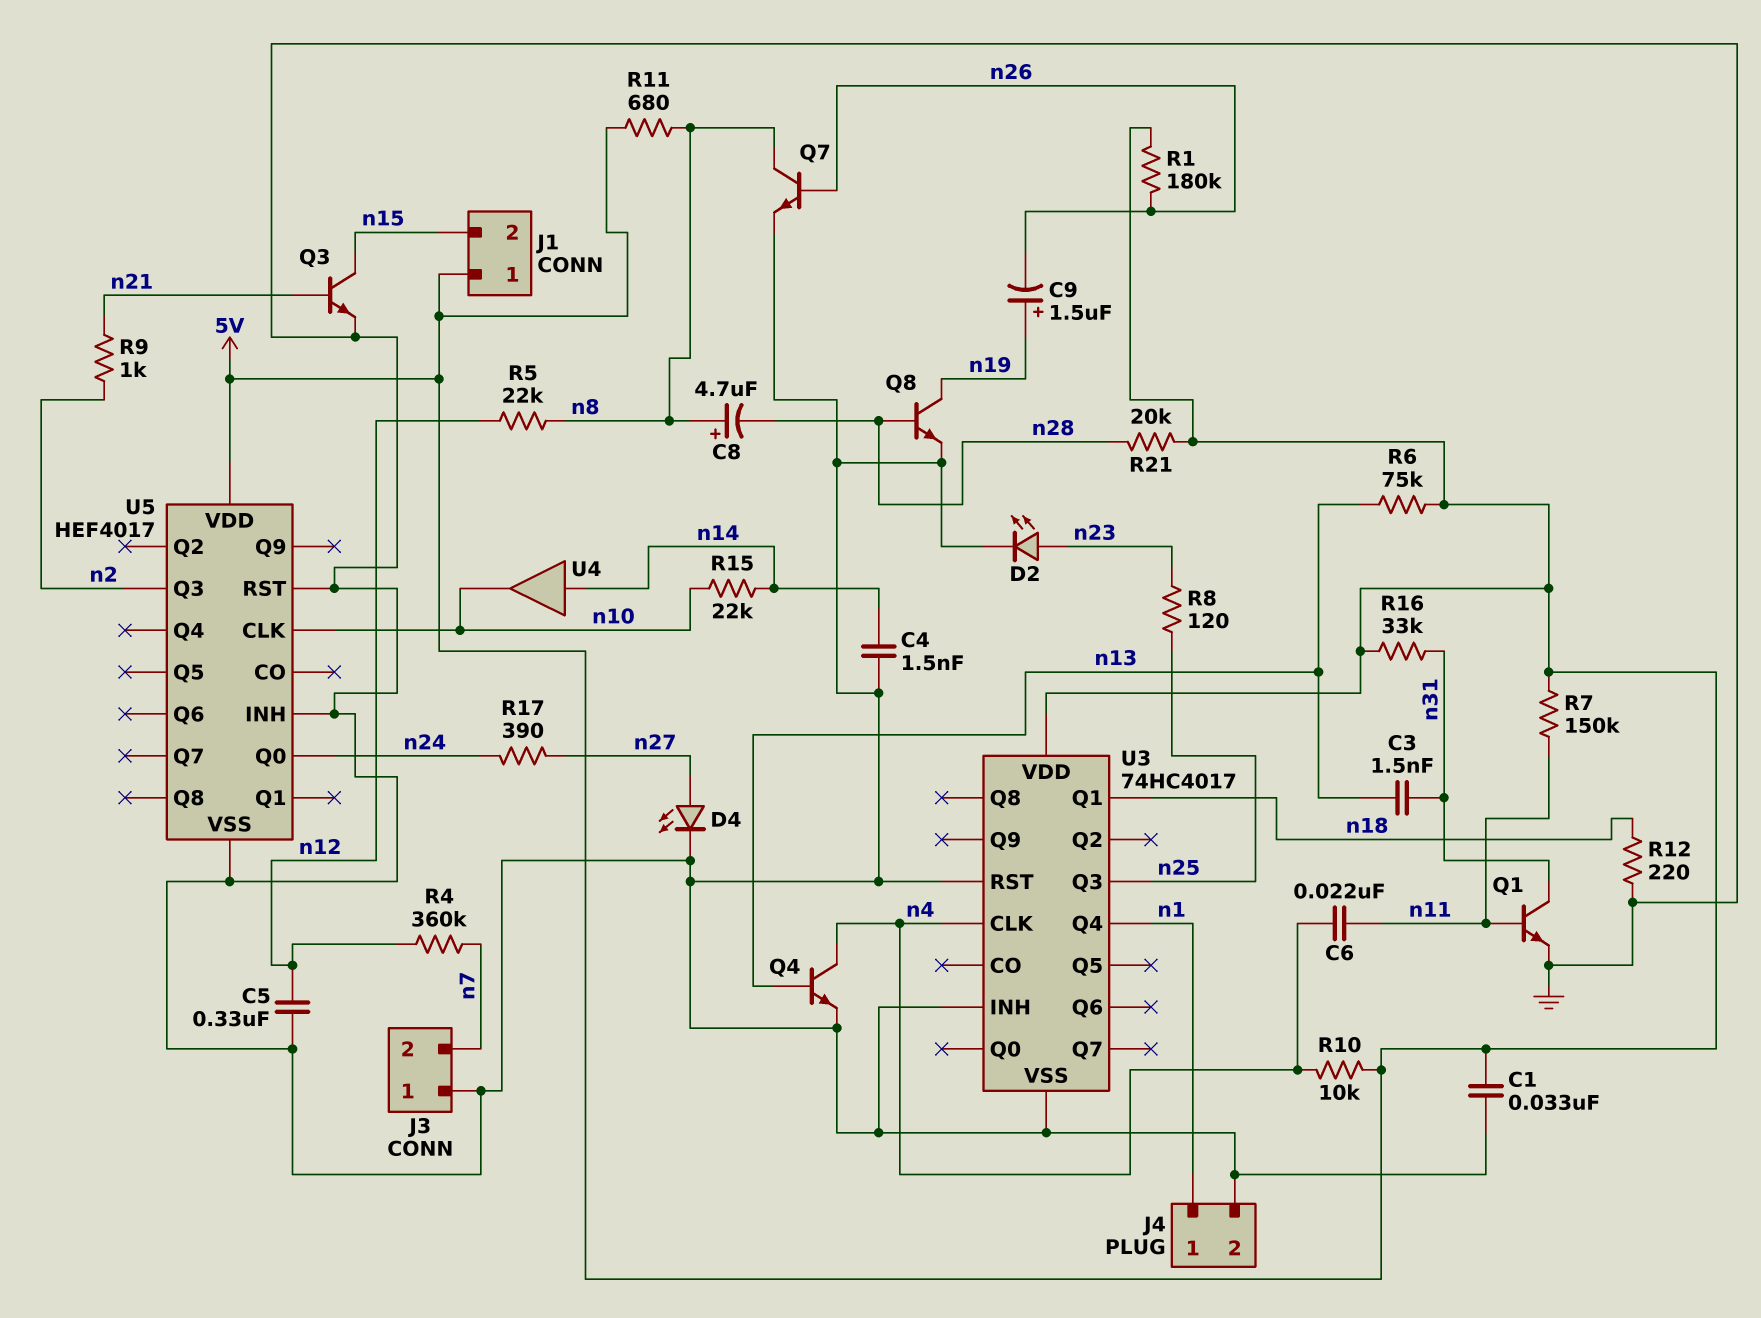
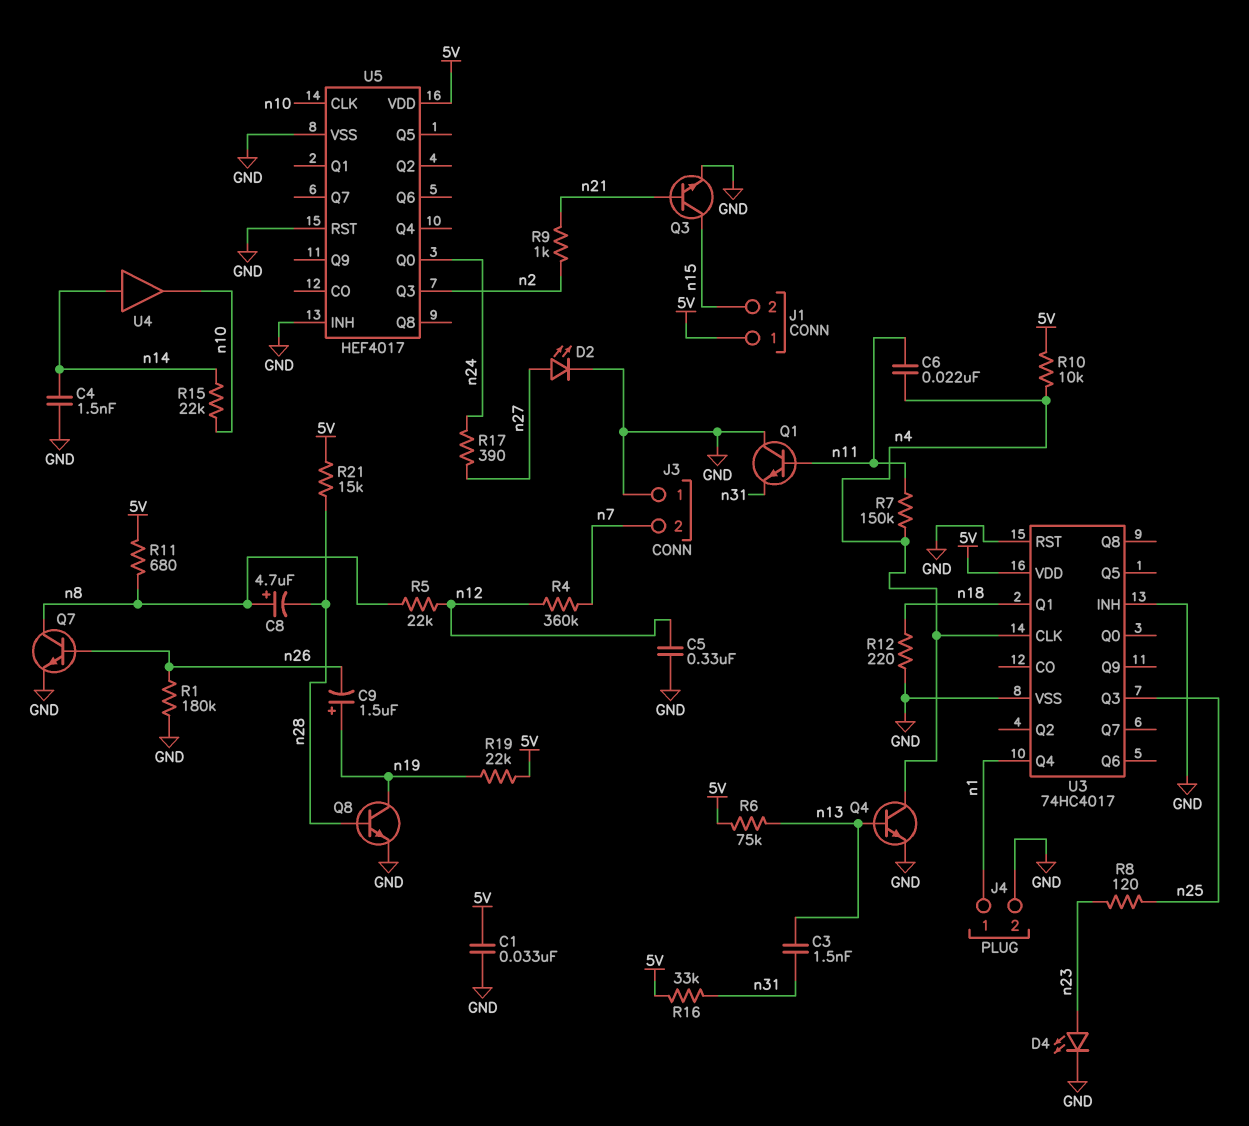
D2: LED (A n23, K GND) -> LED (A n27, K GND)
D4: LED (A n27, K GND) -> LED (A n23, K GND)
Q1: NPN (B n11, C n31, E GND) -> NPN (B n11, C GND, E n31)
R1: 180k (5V, n26) -> 180k (GND, n26)
R7: 150k (5V, n11) -> 150k (n4, n11)
R19: none -> 22k (5V, n19)
R21: 20k (5V, n28) -> 15k (5V, n28)

